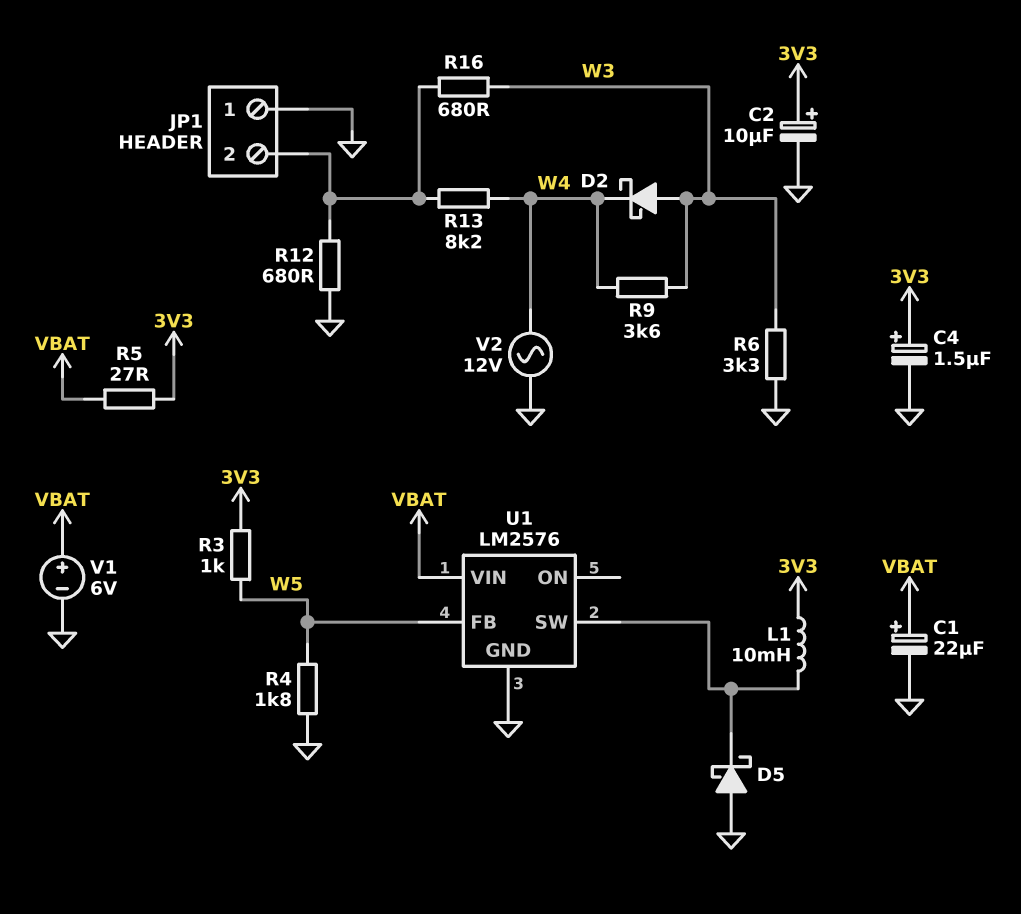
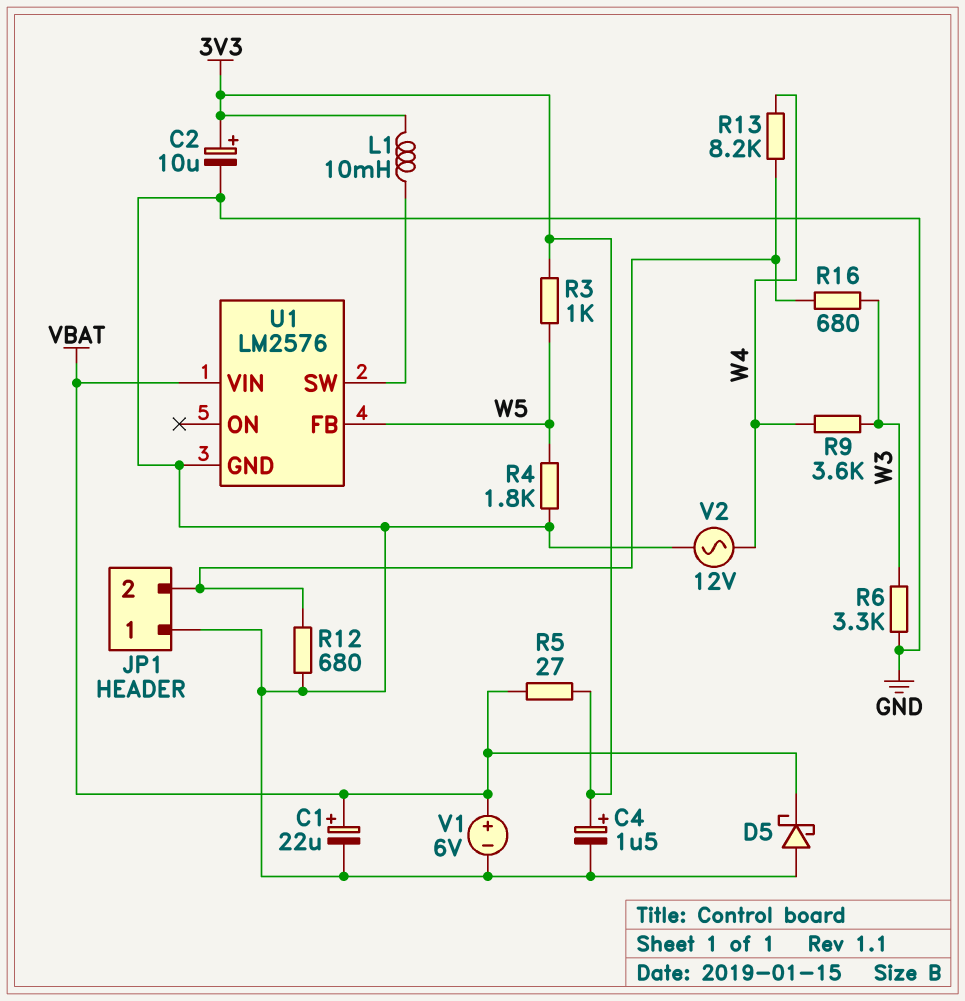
D2: schottky (A W3, K W4) -> none
D5: schottky (A GND, K U1/SW) -> schottky (A GND, K VBAT)

